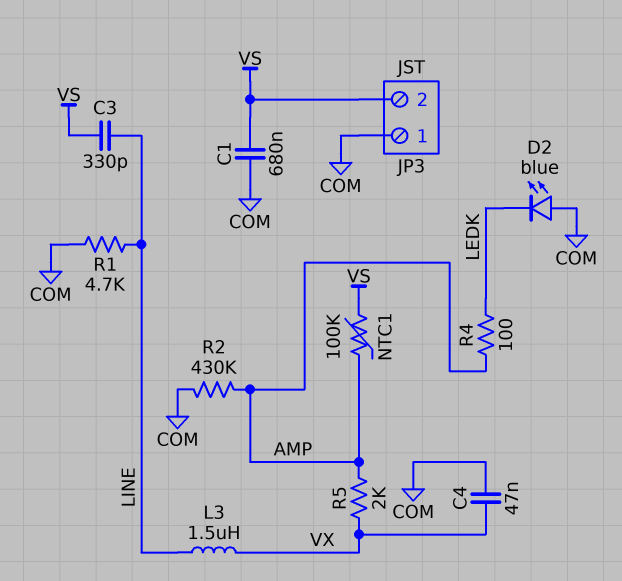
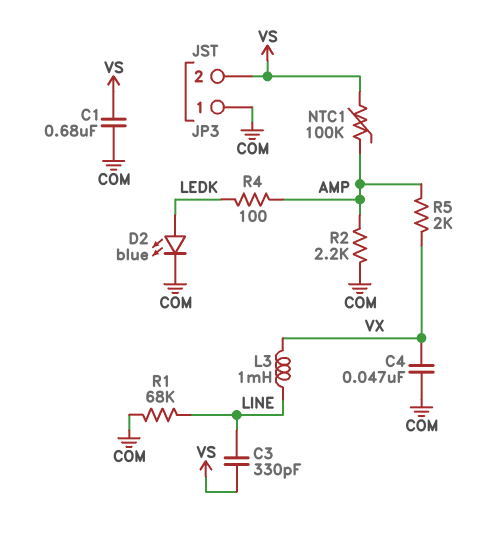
D2: LED blue (A COM, K LEDK) -> LED blue (A LEDK, K COM)
L3: 1.5uH (LINE, VX) -> 1mH (LINE, VX)
R1: 4.7k (COM, LINE) -> 68k (COM, LINE)
R2: 430k (AMP, COM) -> 2.2k (AMP, COM)

